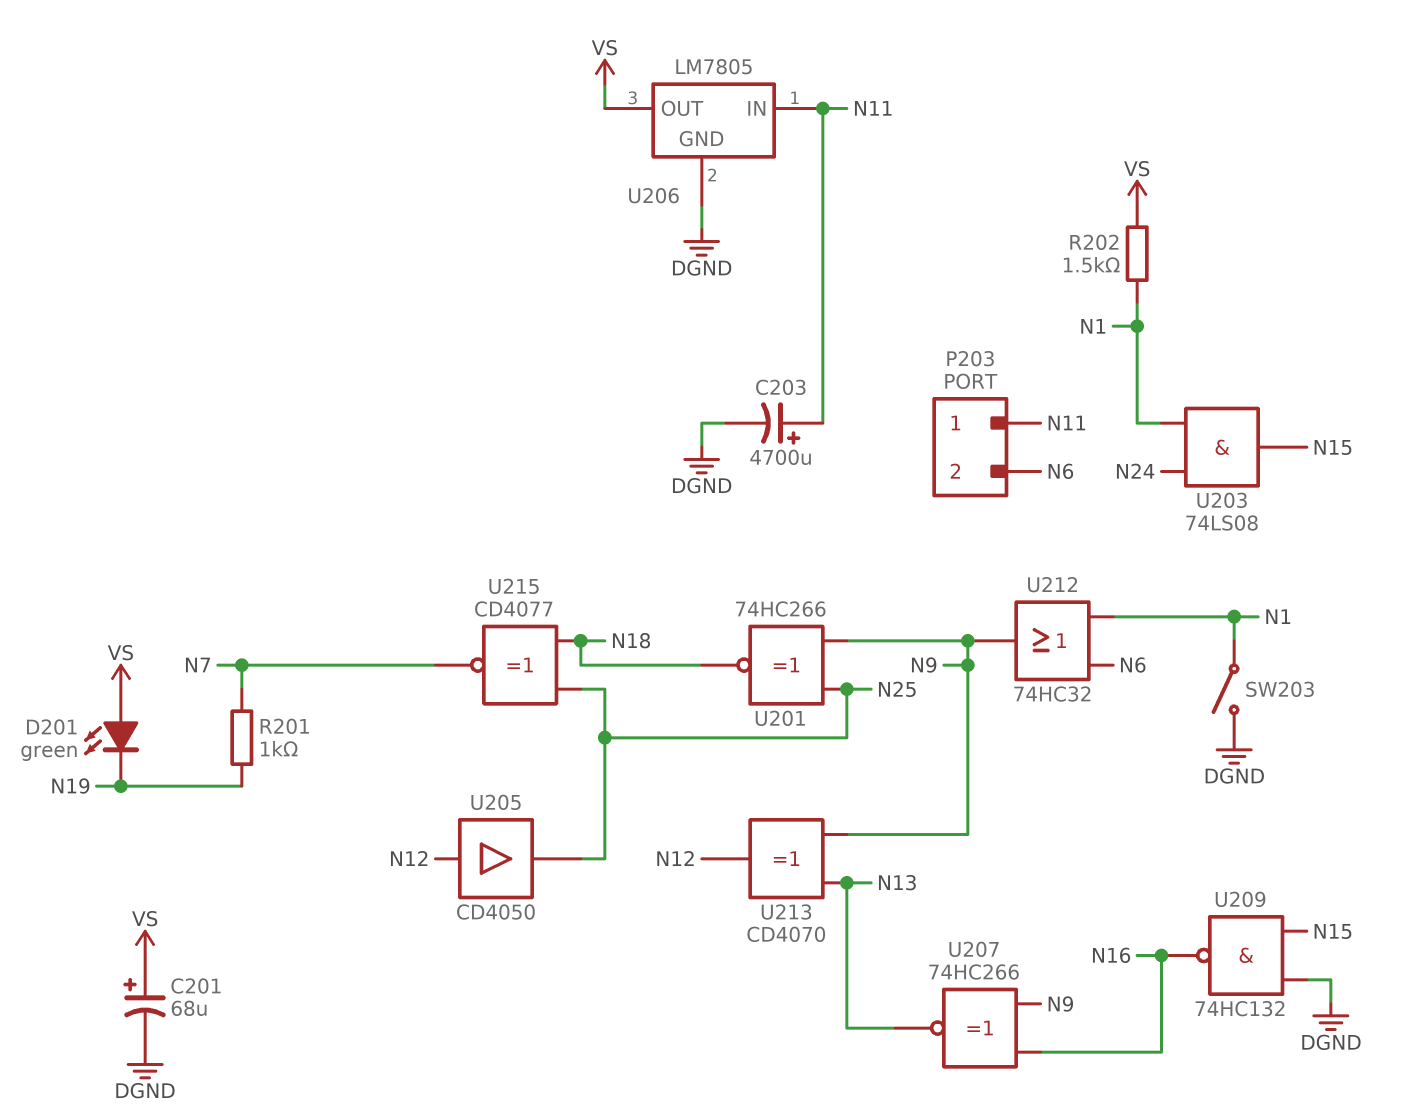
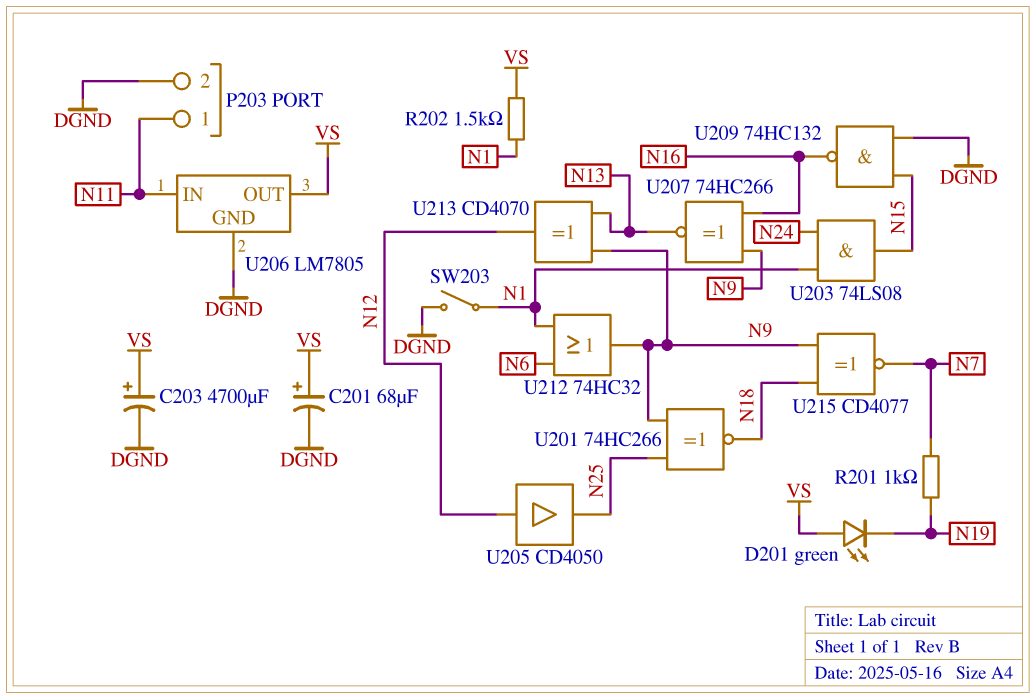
C203: 4700uF (plus N11, minus DGND) -> 4700uF (plus VS, minus DGND)
P203 pin 2: N6 -> DGND
U215: XNOR CD4077 (in N18, in N25, out N7) -> XNOR CD4077 (in N9, in N18, out N7)

